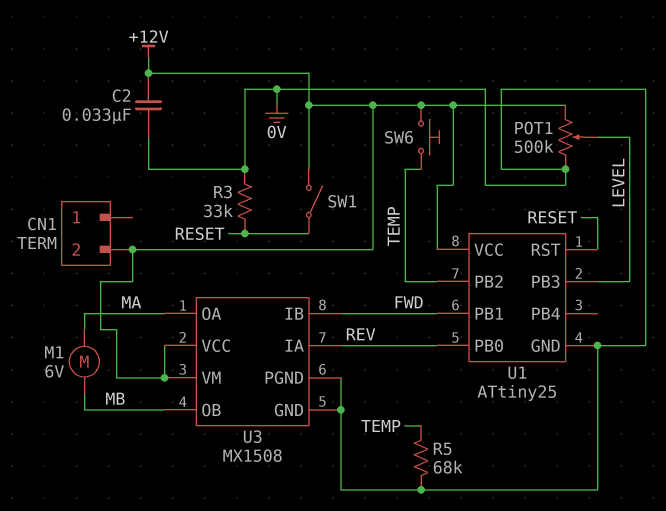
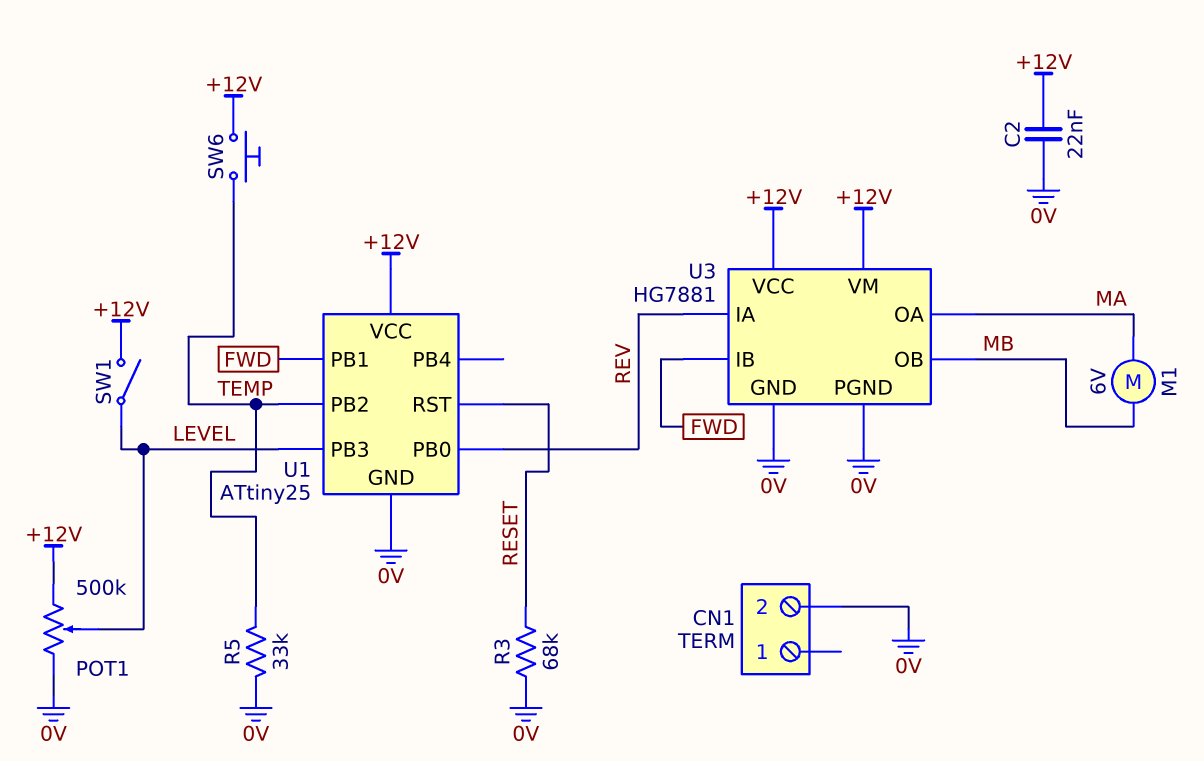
C2: 33nF (+12V, 0V) -> 22nF (+12V, 0V)
CN1 pin 2: +12V -> 0V
R3: 33k (0V, RESET) -> 68k (0V, RESET)
R5: 68k (0V, TEMP) -> 33k (0V, TEMP)
SW1: switch (+12V, RESET) -> switch (+12V, LEVEL)
U3: MX1508 -> HG7881

